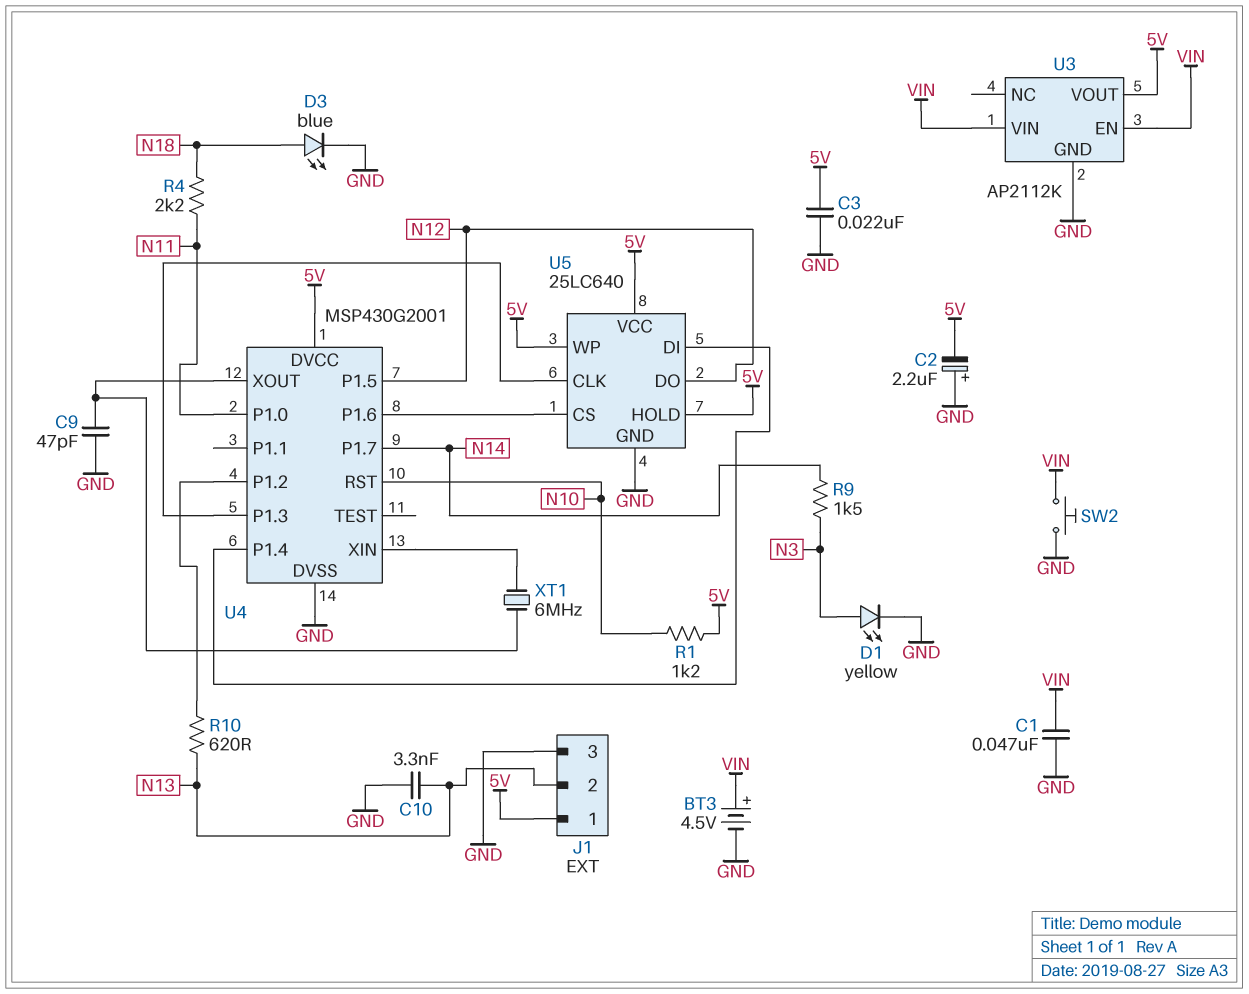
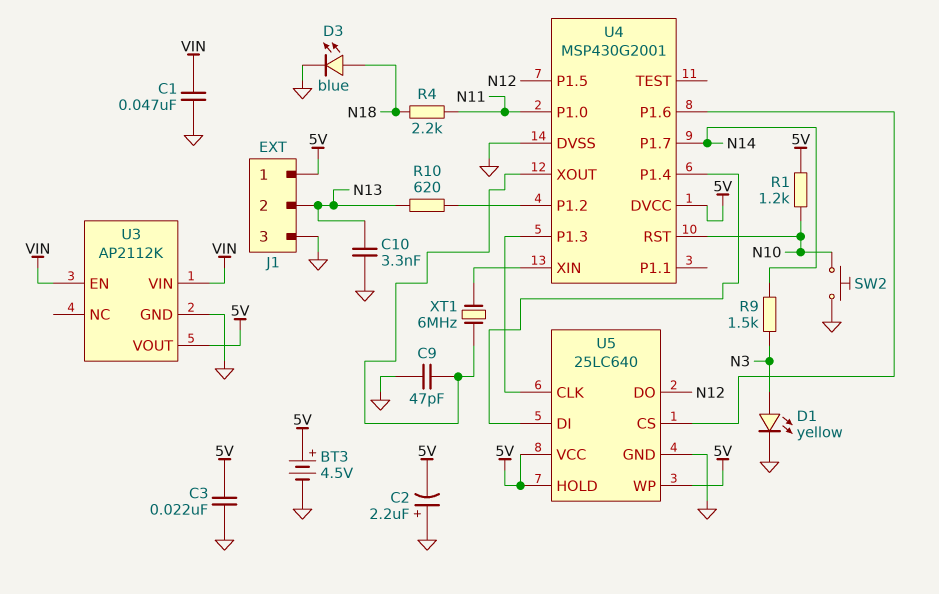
BT3: 4.5V (plus VIN, minus GND) -> 4.5V (plus 5V, minus GND)
SW2: button (GND, VIN) -> button (GND, N10)

